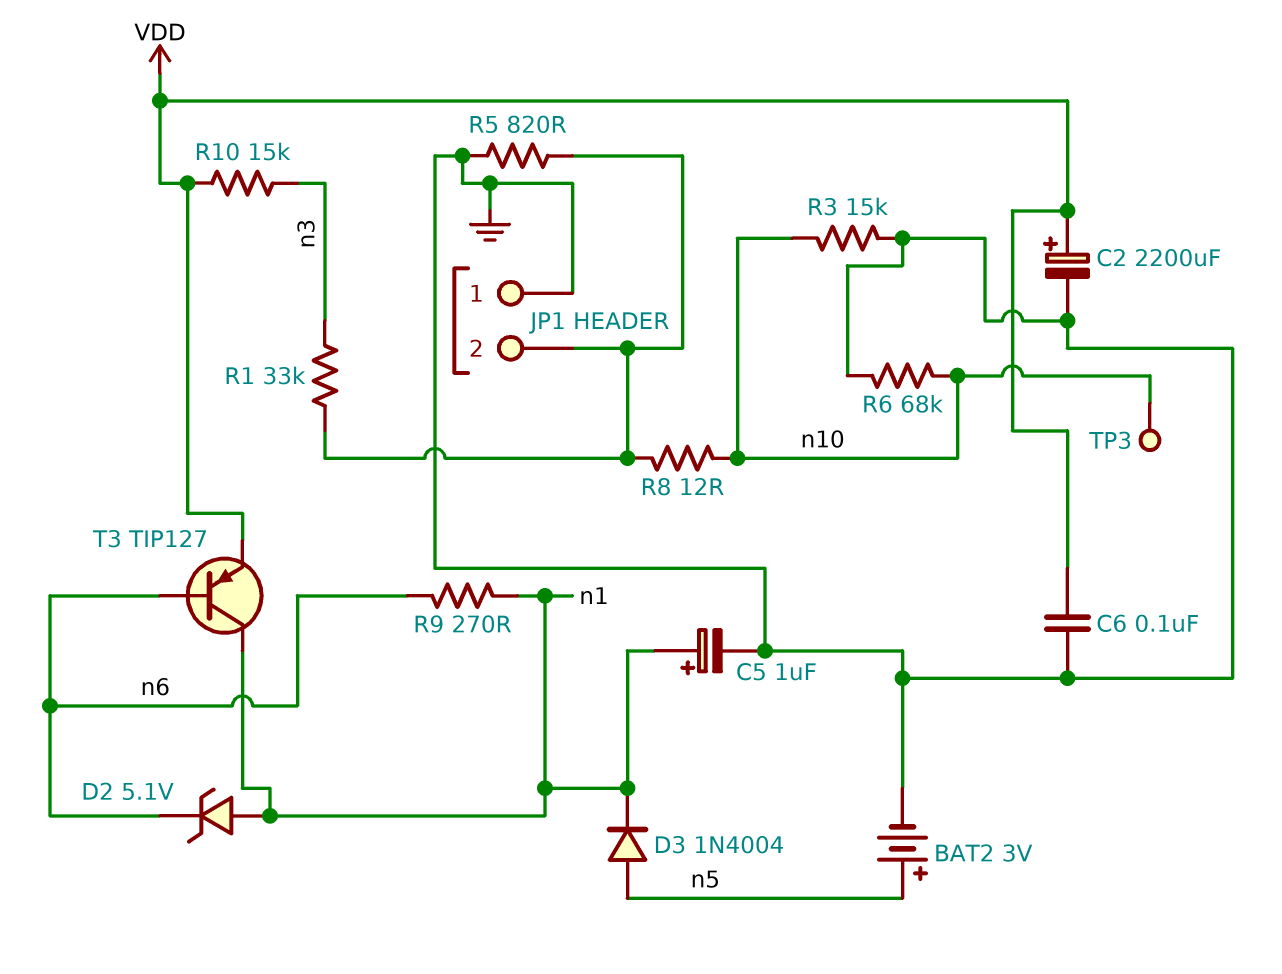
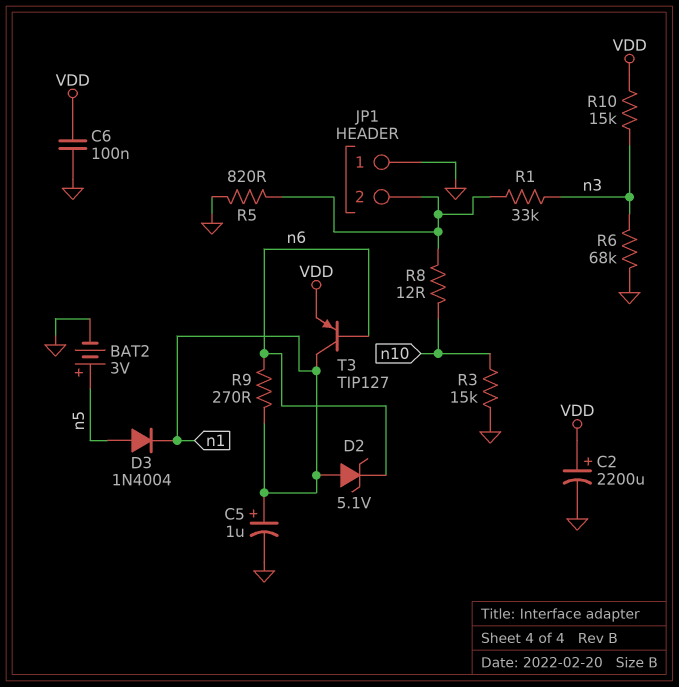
R6: 68k (GND, n10) -> 68k (GND, n3)
TP3: test point (n10) -> none

